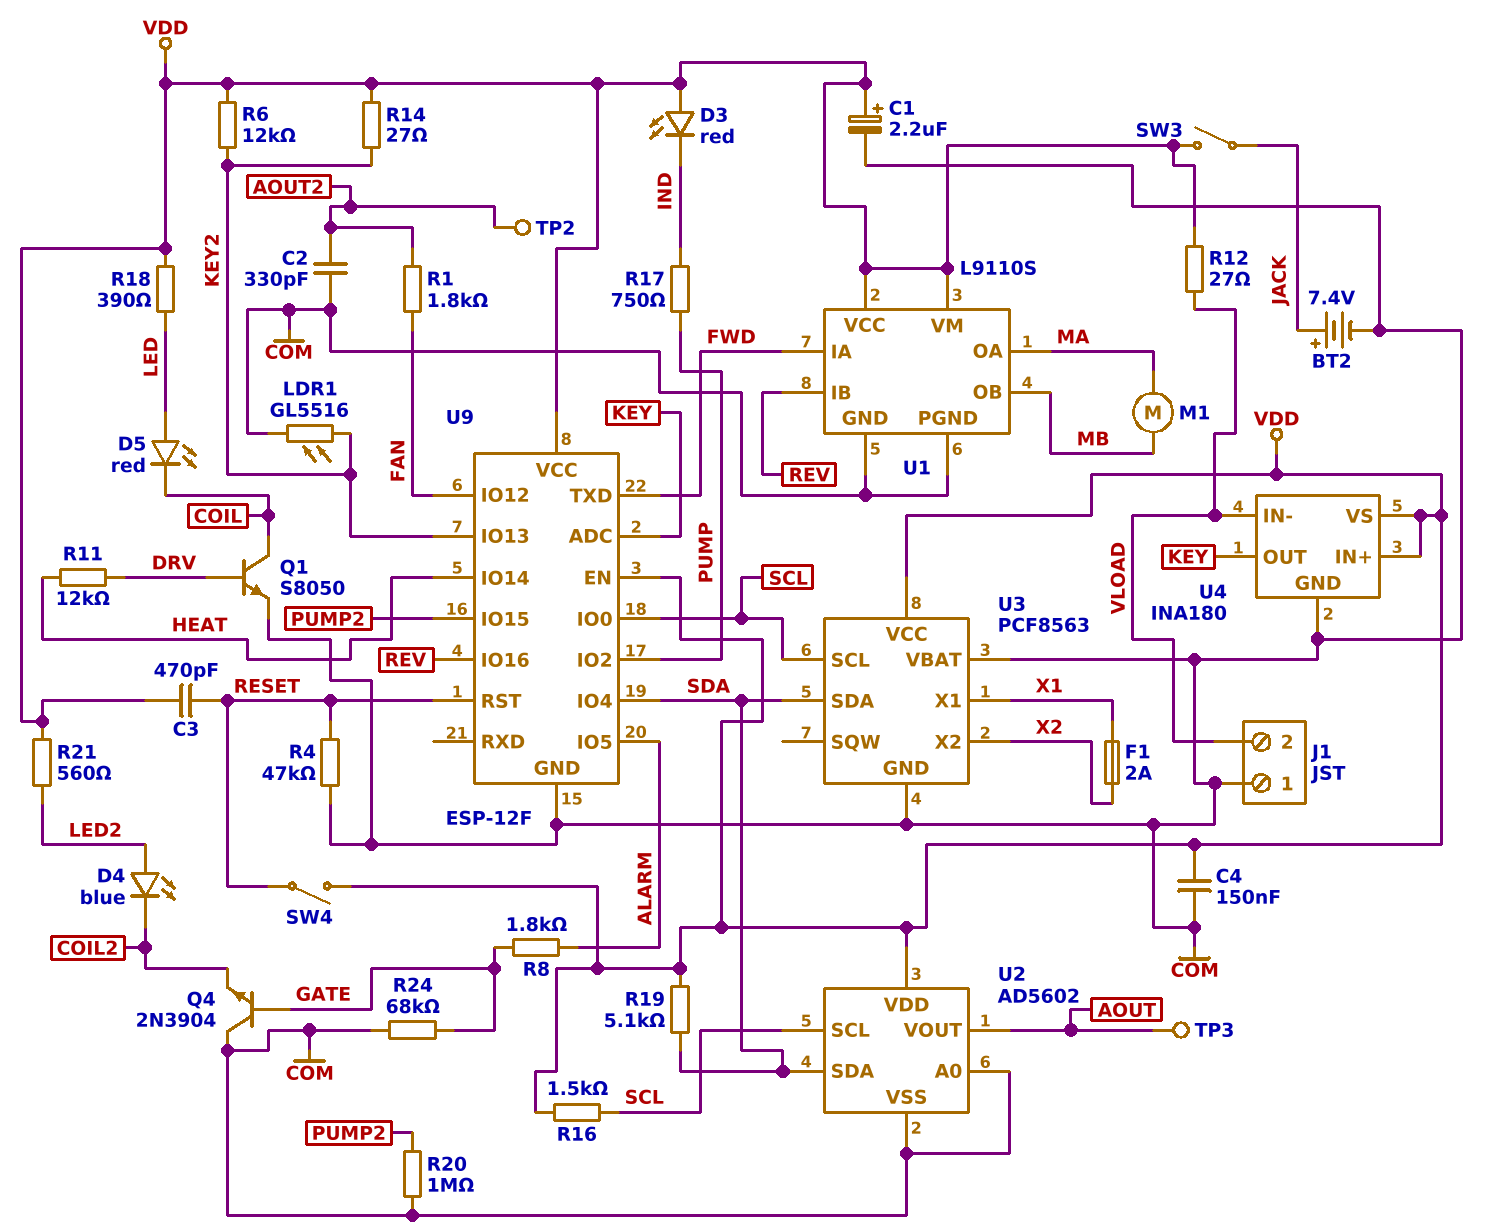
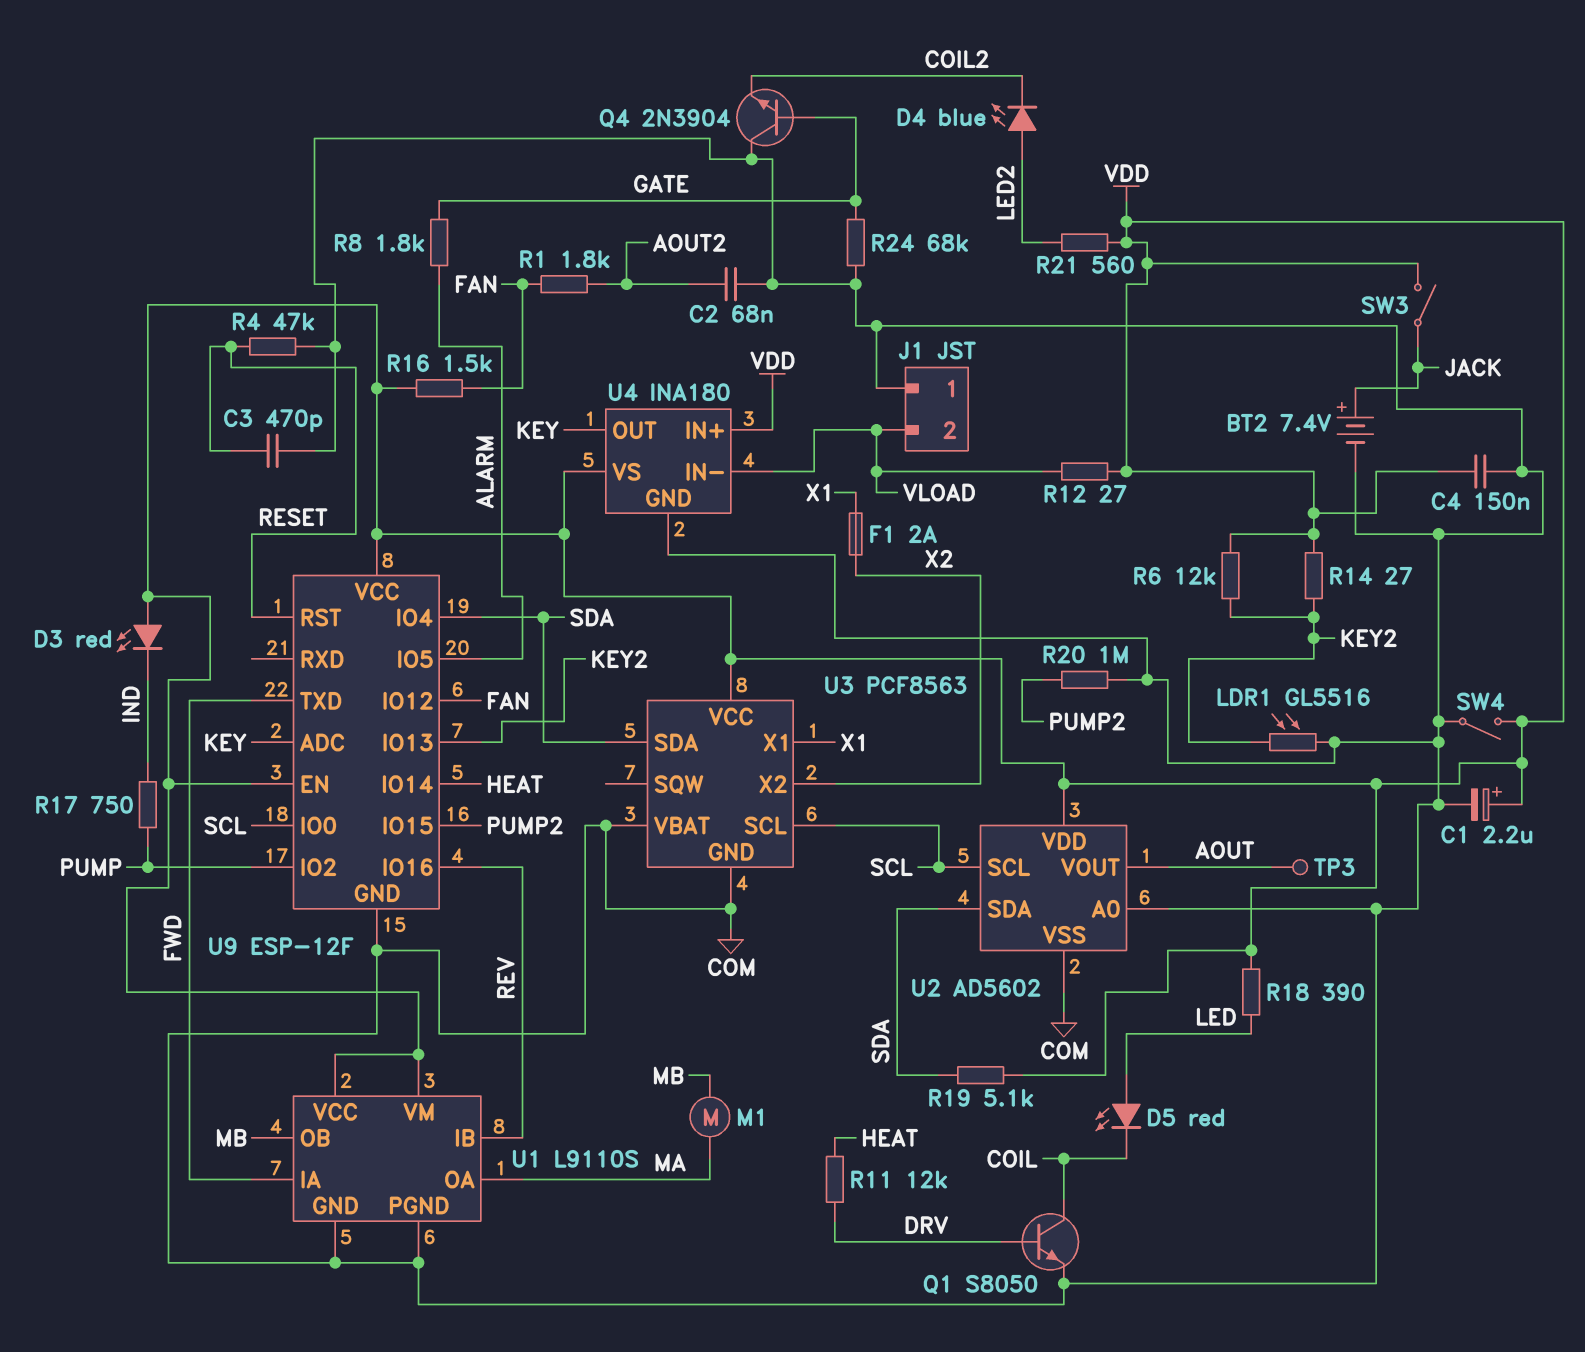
C2: 330pF (AOUT2, COM) -> 68nF (AOUT2, COM)
C3: 470pF (RESET, VDD) -> 470pF (COM, RESET)
R16: 1.5k (SCL, VDD) -> 1.5k (FAN, VDD)
SW4: switch (RESET, VDD) -> switch (COM, VDD)
TP2: test point (AOUT2) -> none

